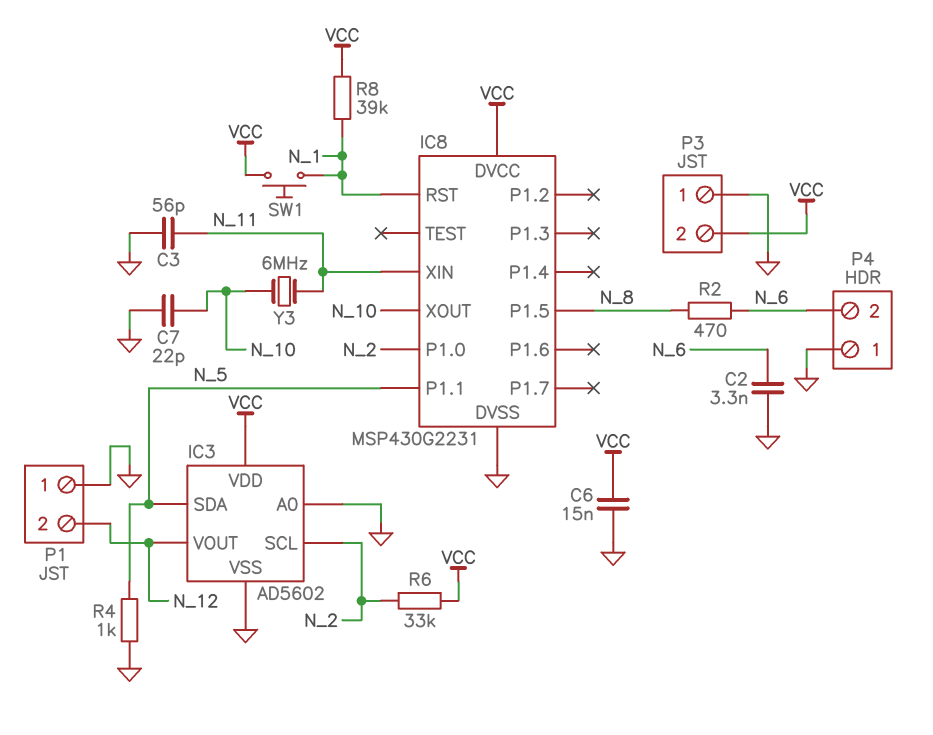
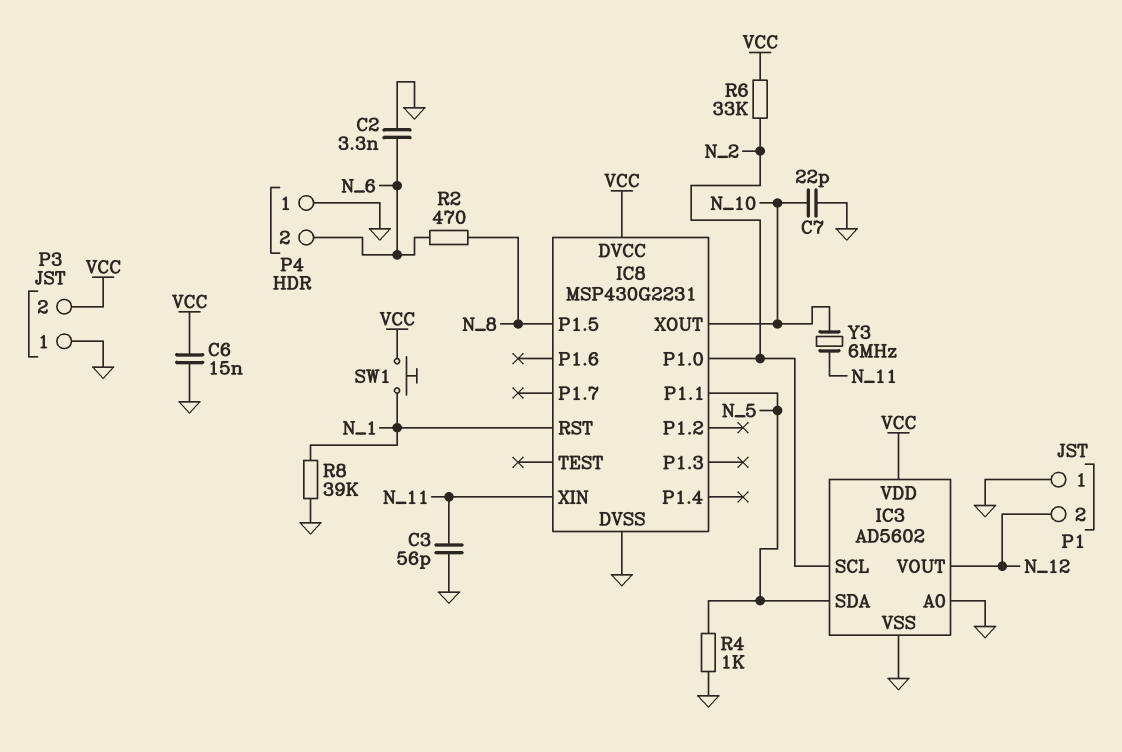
R8: 39k (N_1, VCC) -> 39k (GND, N_1)

